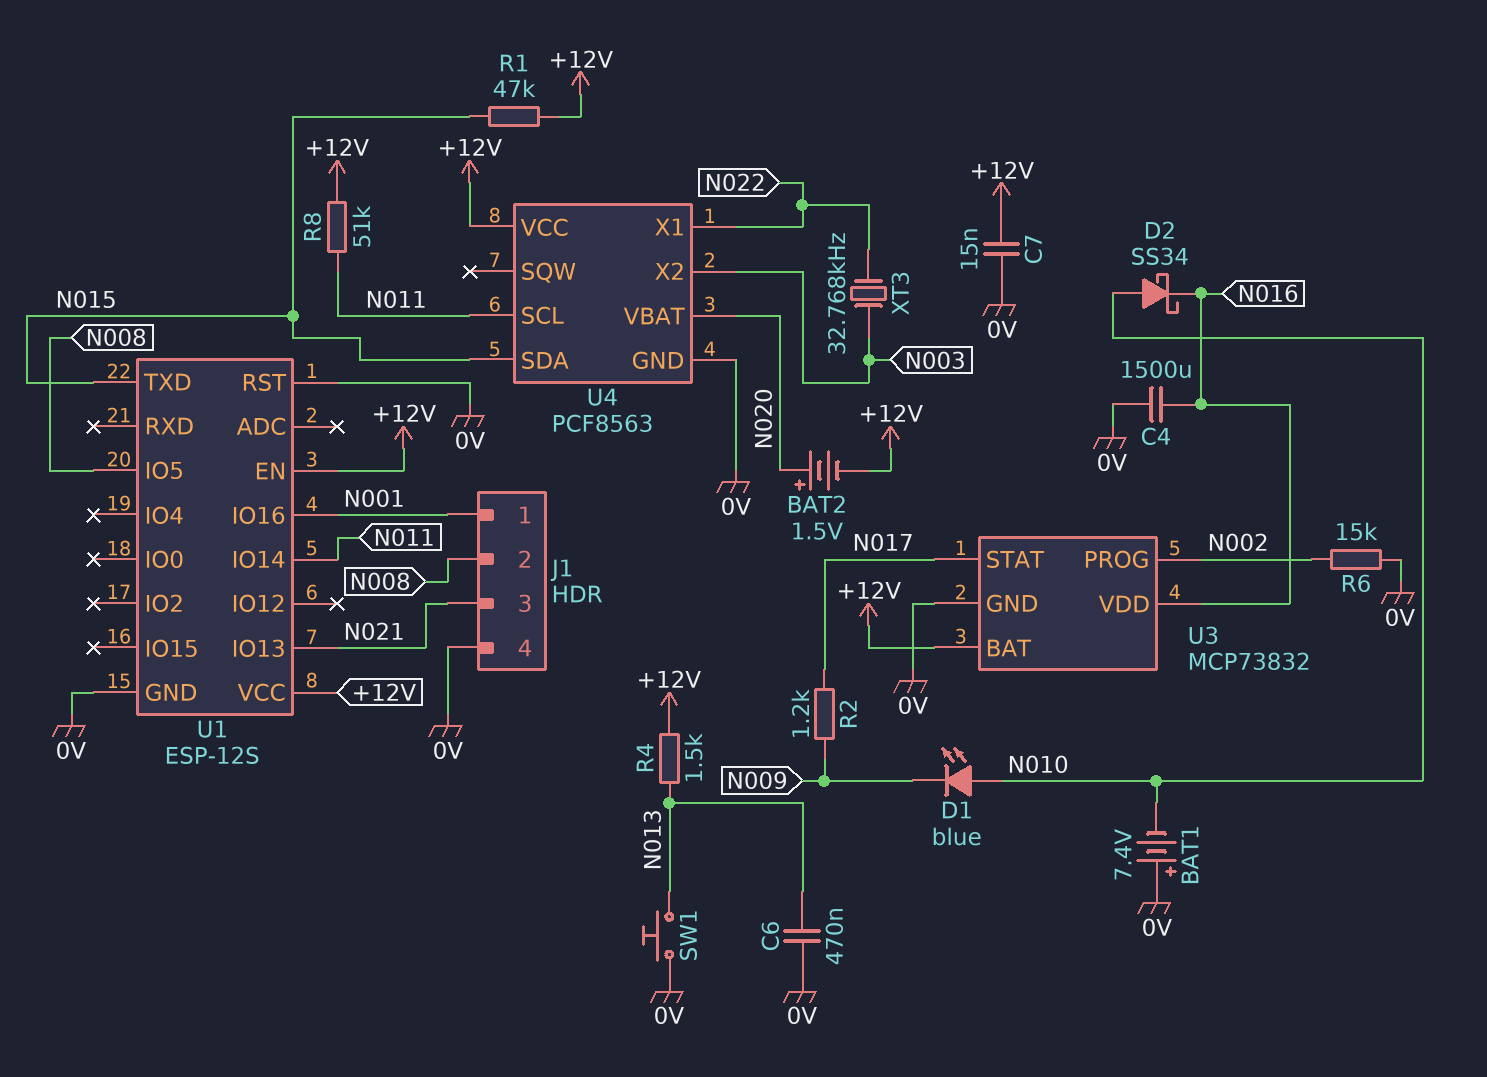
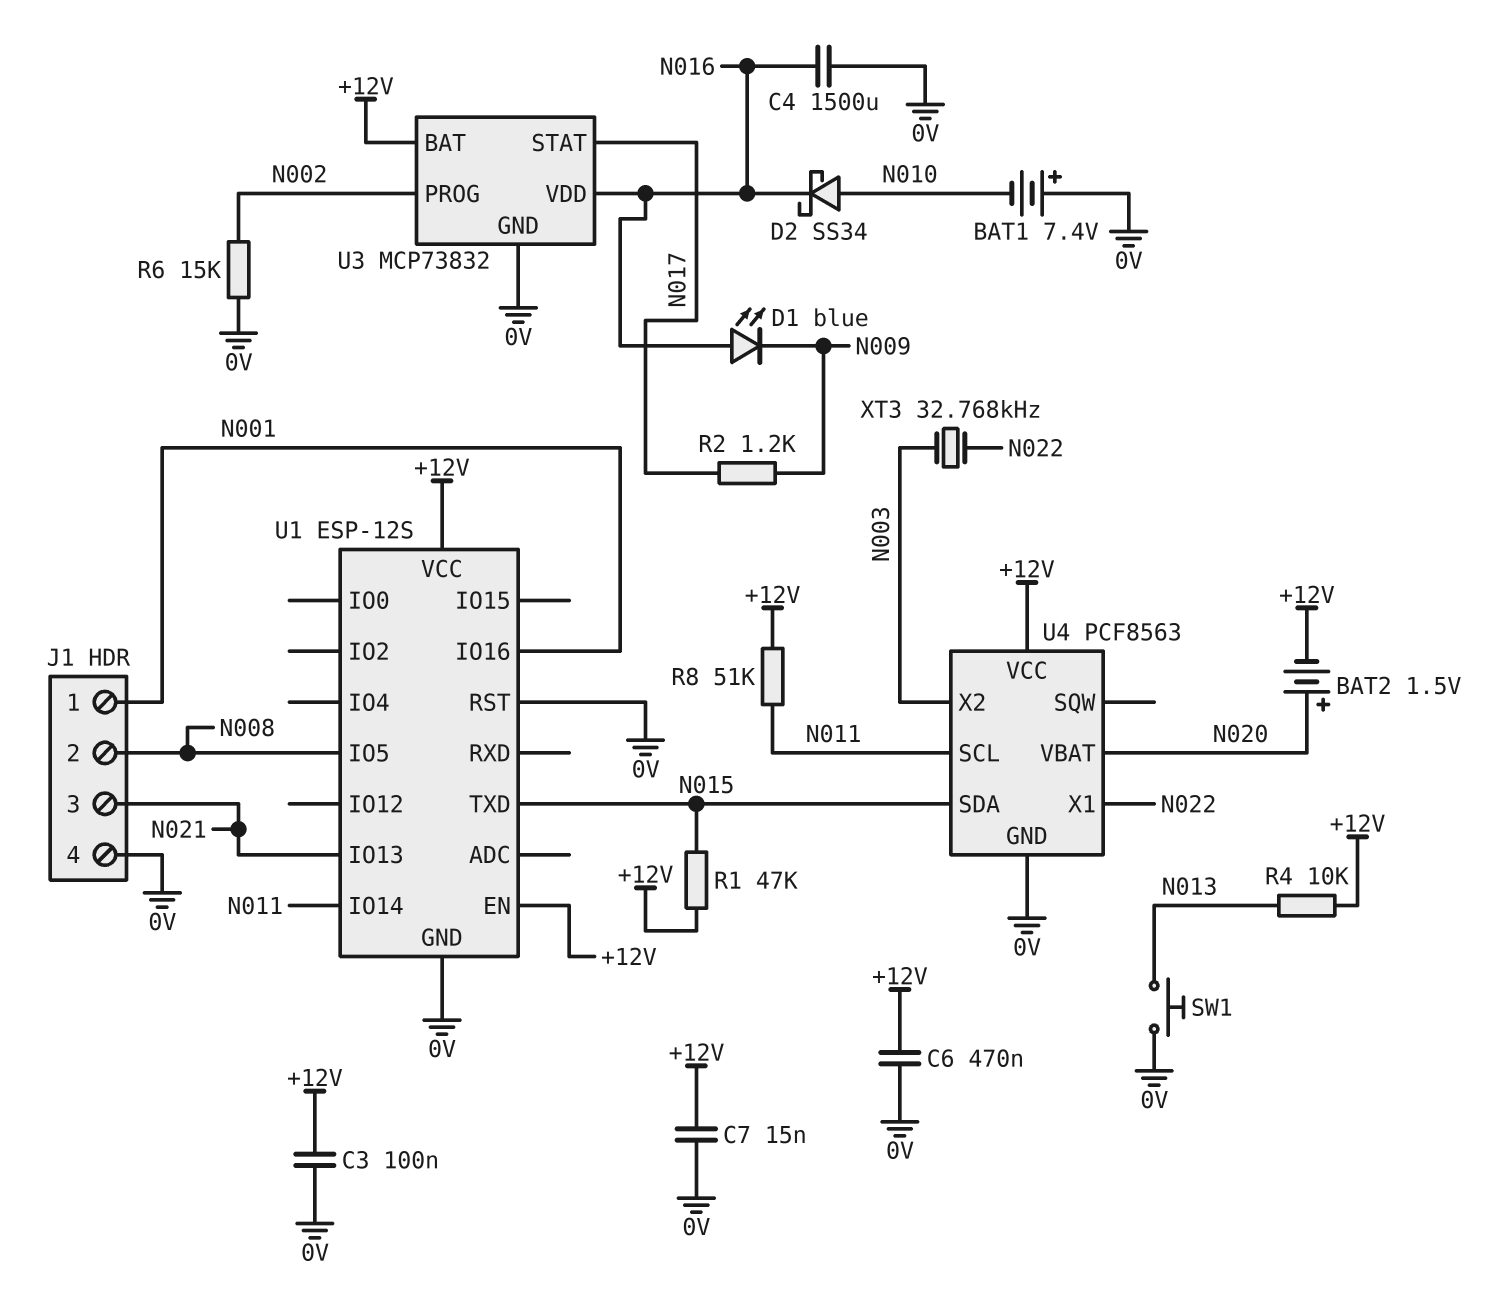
C3: none -> 100nF (+12V, 0V)
C6: 470nF (0V, N013) -> 470nF (+12V, 0V)
D1: LED blue (A N010, K N009) -> LED blue (A N016, K N009)
R4: 1.5k (+12V, N013) -> 10k (+12V, N013)

